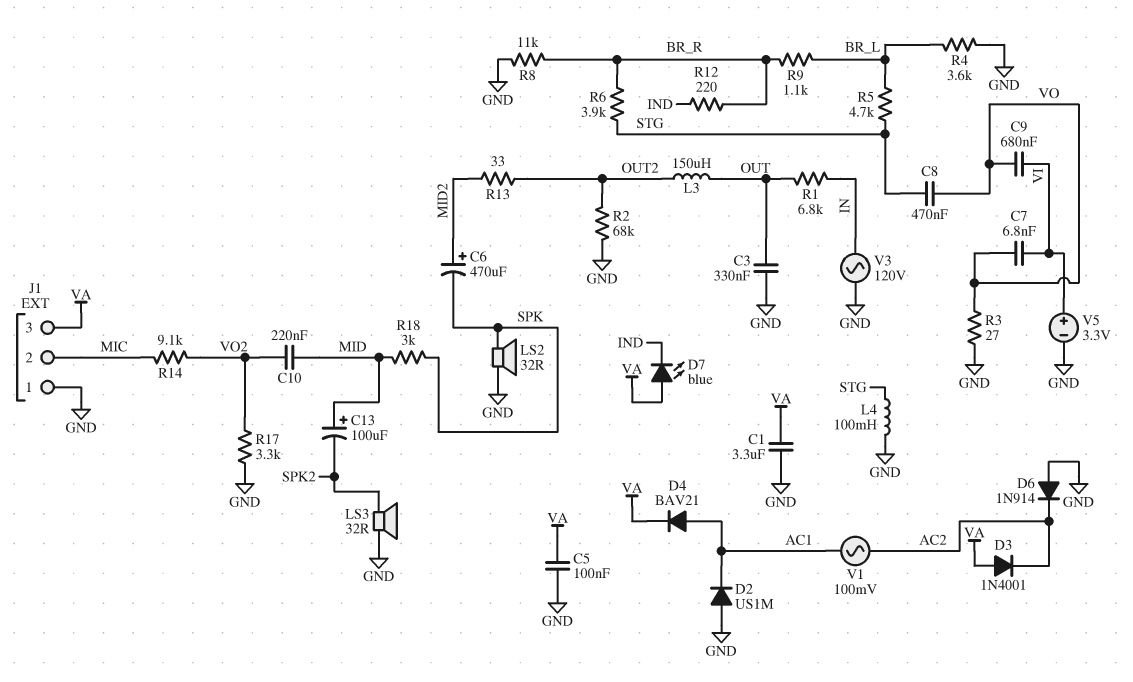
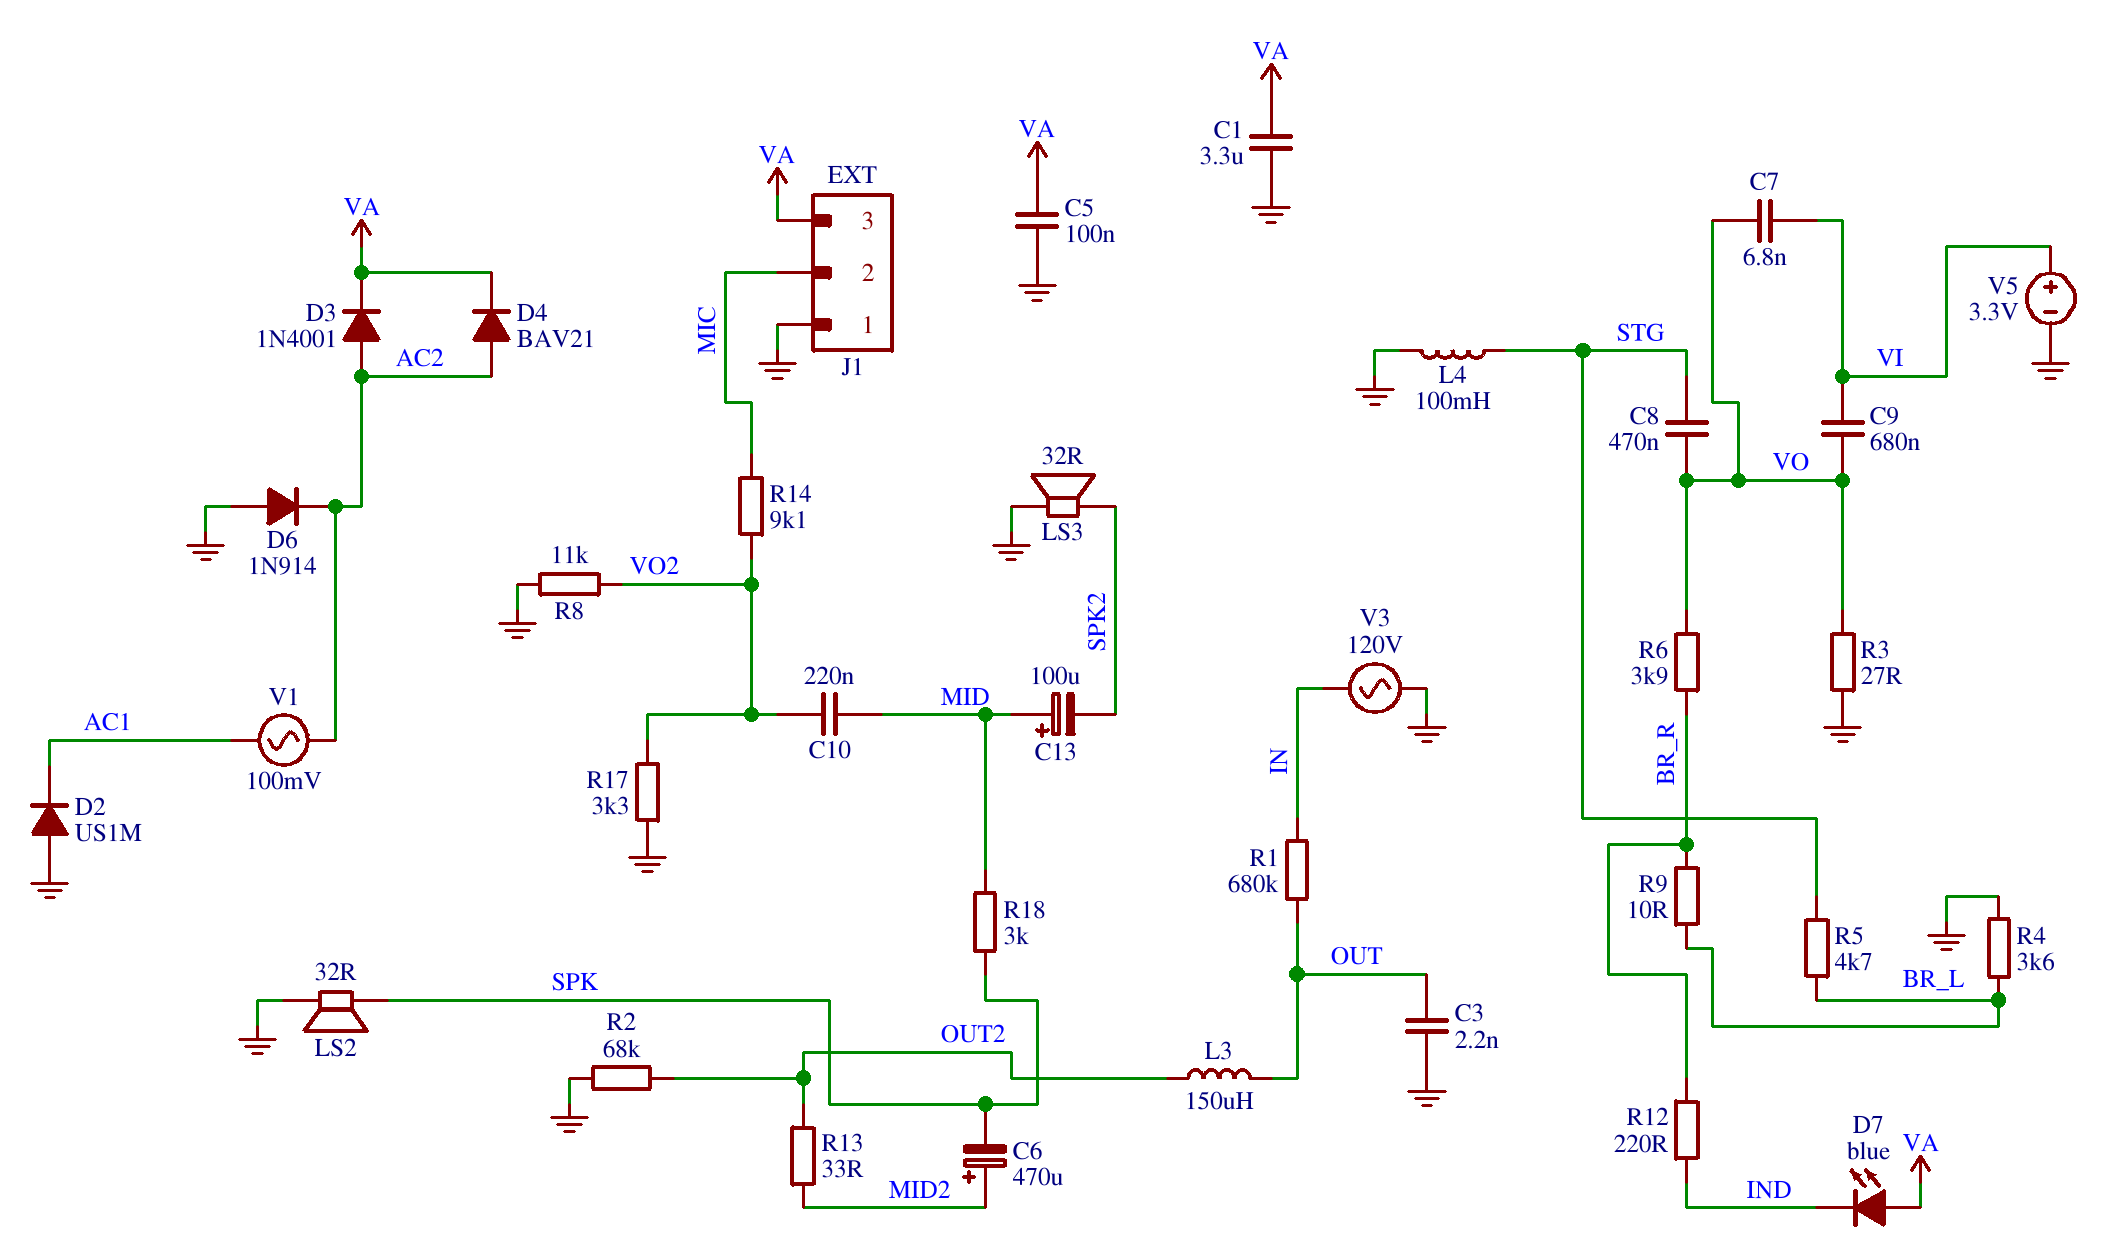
C3: 330nF (GND, OUT) -> 2.2nF (GND, OUT)
D3: diode 1N4001 (A VA, K AC2) -> diode 1N4001 (A AC2, K VA)
D4: diode BAV21 (A AC1, K VA) -> diode BAV21 (A AC2, K VA)
R1: 6.8k (IN, OUT) -> 680k (IN, OUT)
R6: 3.9k (BR_R, STG) -> 3.9k (BR_R, VO)
R8: 11k (BR_R, GND) -> 11k (GND, VO2)
R9: 1.1k (BR_L, BR_R) -> 10 (BR_L, BR_R)

